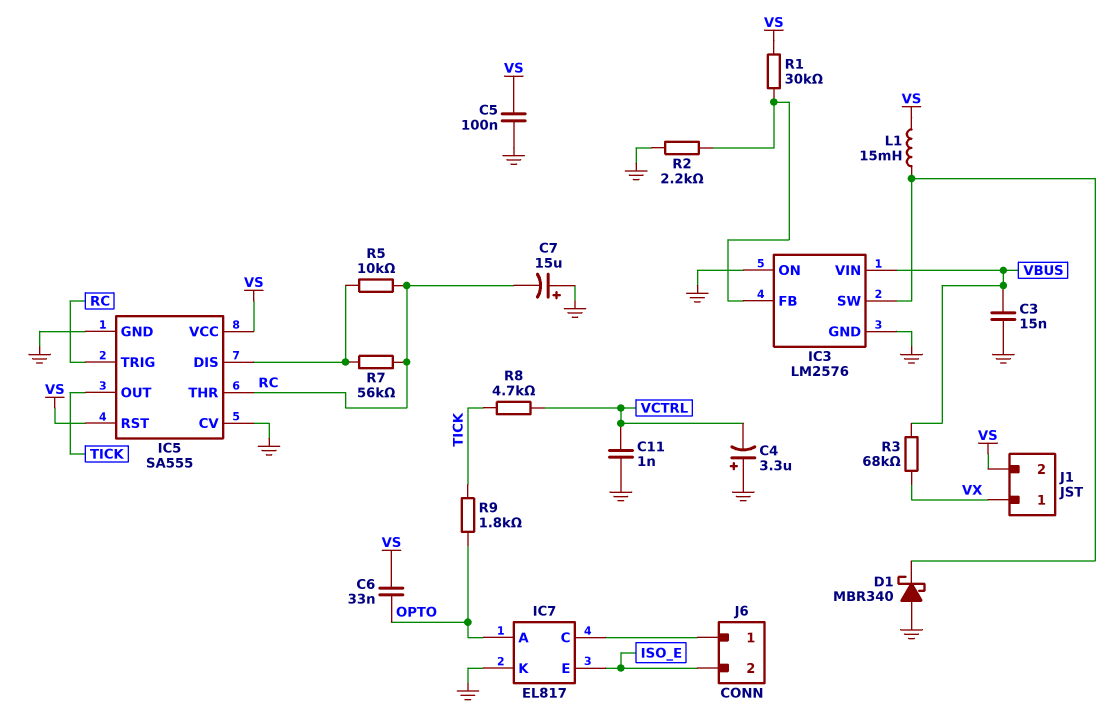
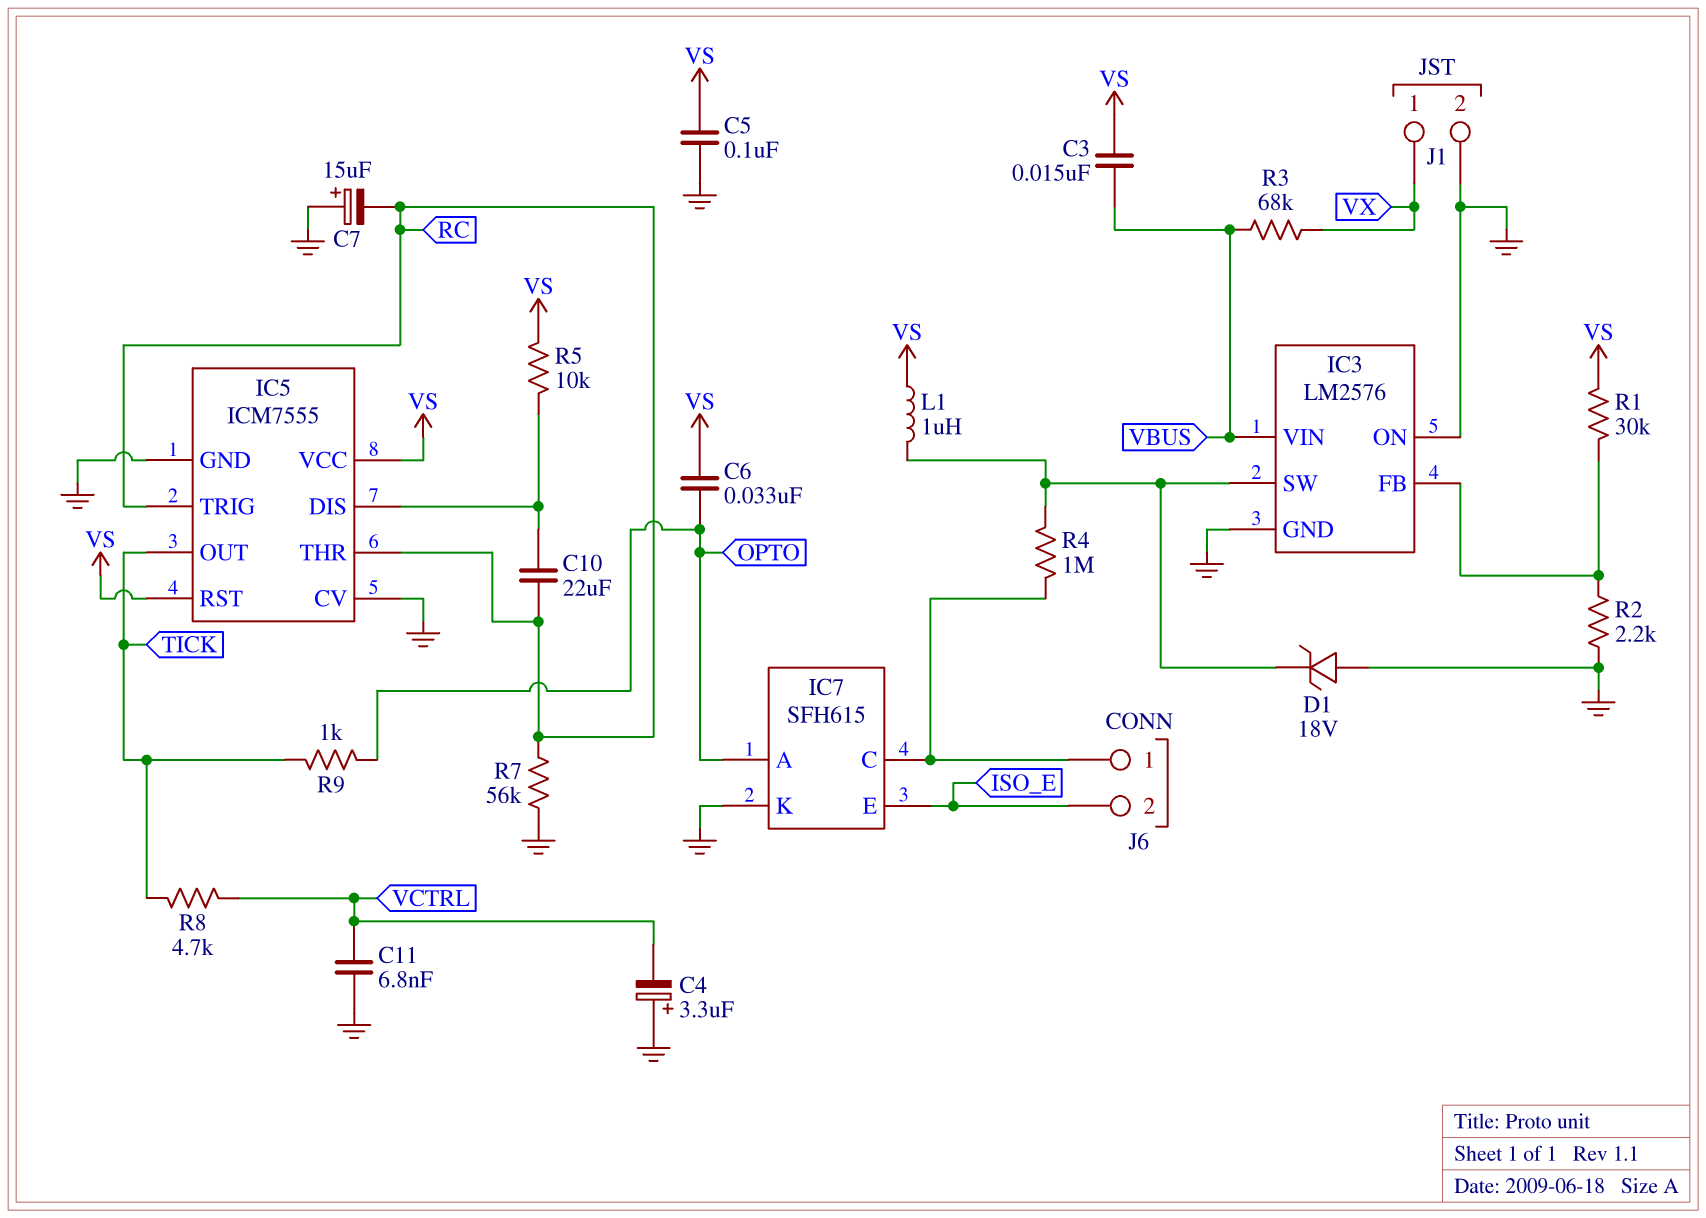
C3: 15nF (GND, VBUS) -> 15nF (VBUS, VS)
C10: none -> 22uF (IC5/DIS, RC)
C11: 1nF (GND, VCTRL) -> 6.8nF (GND, VCTRL)
D1: schottky MBR340 (A GND, K IC3/SW) -> zener 18V (A GND, K IC3/SW)
IC5: SA555 -> ICM7555
IC7: EL817 -> SFH615
J1 pin 2: VS -> GND
L1: 15mH (IC3/SW, VS) -> 1uH (IC3/SW, VS)
R4: none -> 1M (IC3/SW, IC7/C)
R5: 10k (IC5/DIS, RC) -> 10k (IC5/DIS, VS)
R7: 56k (IC5/DIS, RC) -> 56k (GND, RC)
R9: 1.8k (OPTO, TICK) -> 1k (OPTO, TICK)

